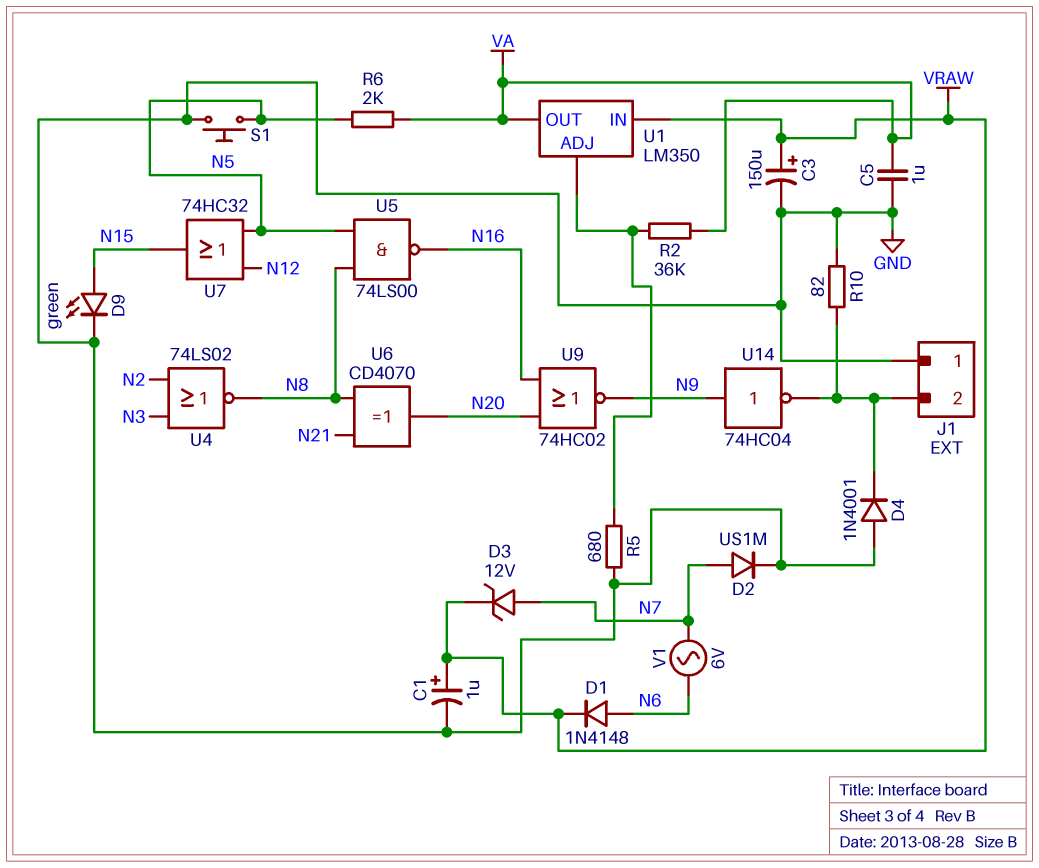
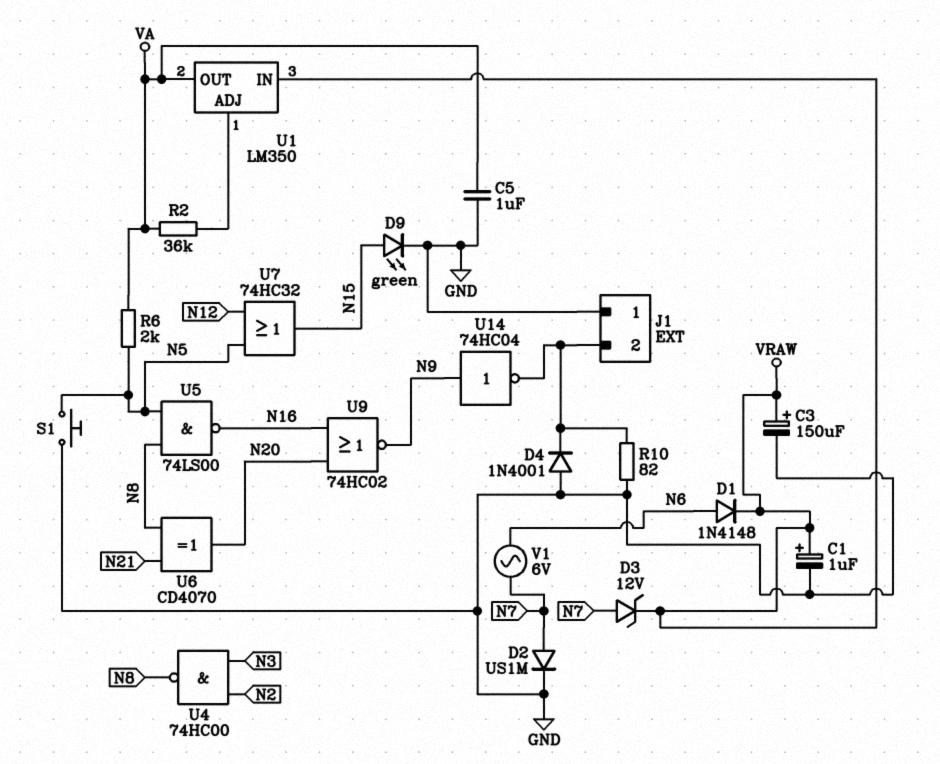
R5: 680 (GND, U1/ADJ) -> none
U4: NOR 74LS02 (in N2, in N3, out N8) -> NAND 74HC00 (in N2, in N3, out N8)

